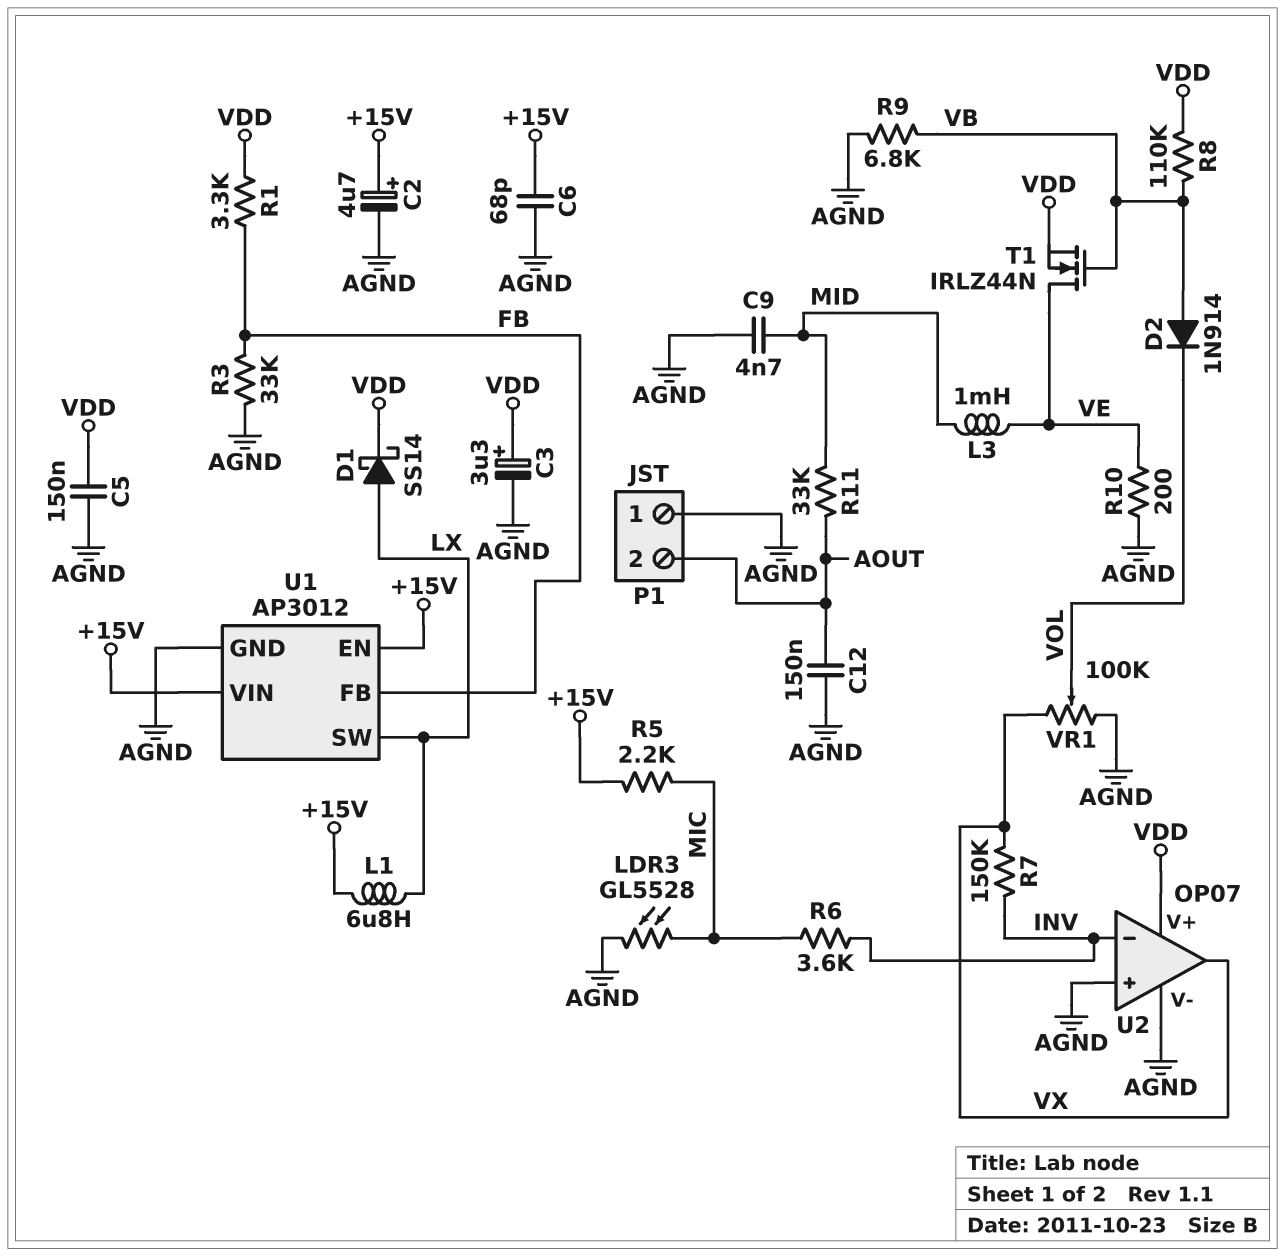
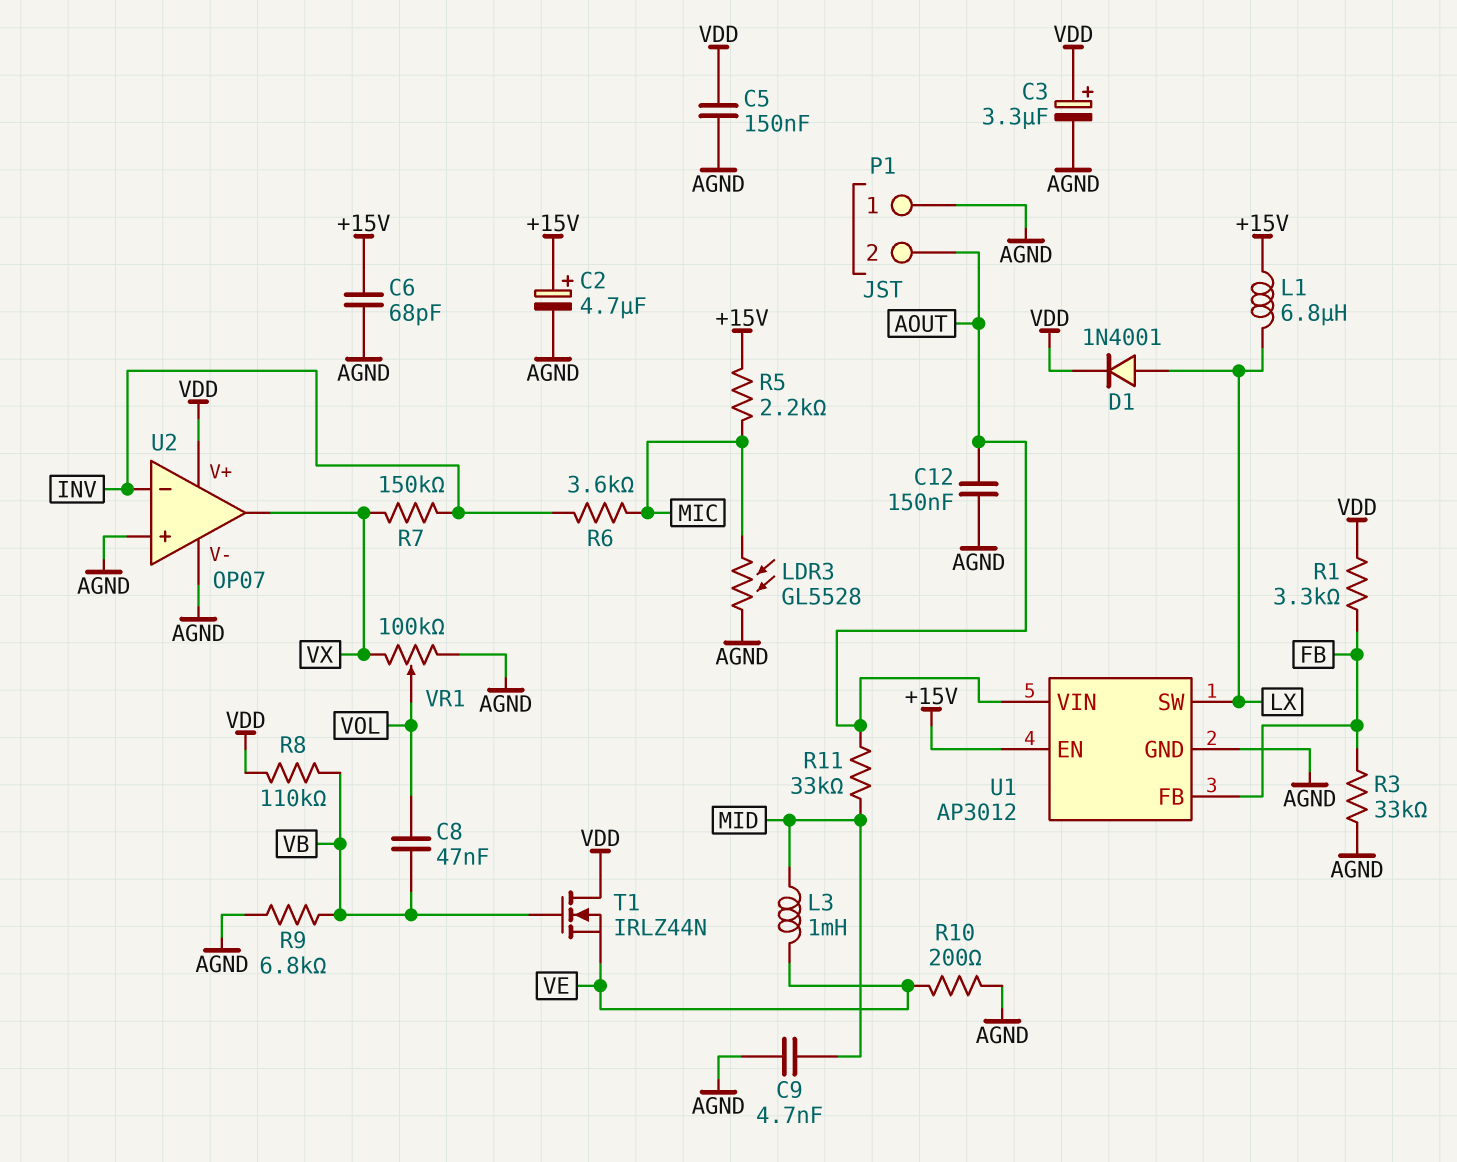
C8: none -> 47nF (VB, VOL)
D1: schottky SS14 (A LX, K VDD) -> diode 1N4001 (A LX, K VDD)
D2: diode 1N914 (A VB, K VOL) -> none
T1: NMOS IRLZ44N (G VB, D VE, S VDD) -> NMOS IRLZ44N (G VB, D VDD, S VE)
U1 pin VIN: +15V -> AOUT

